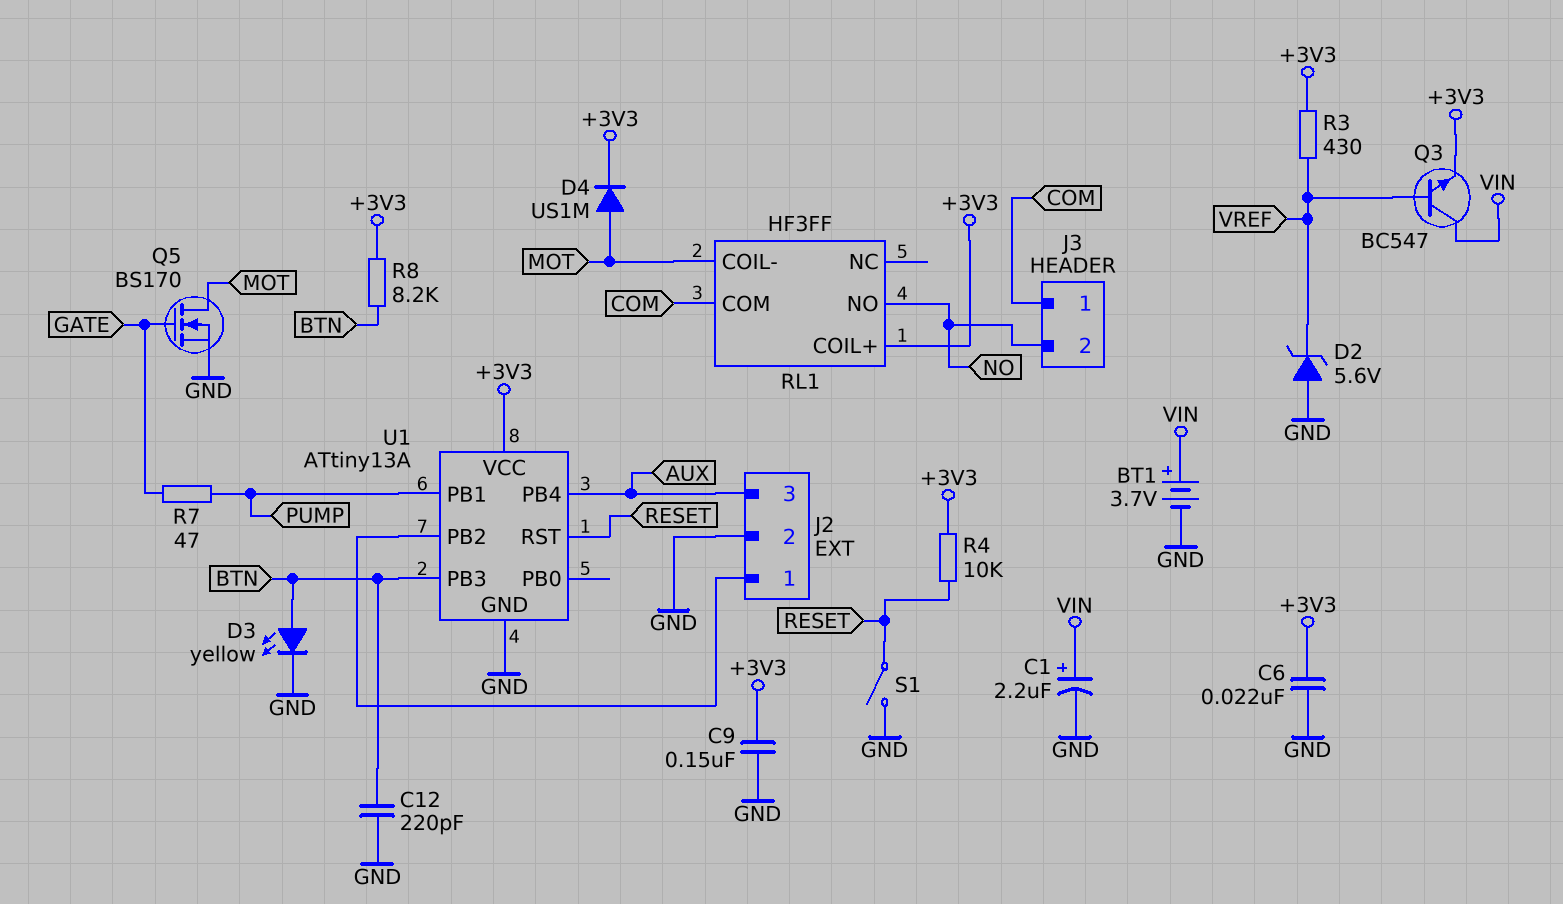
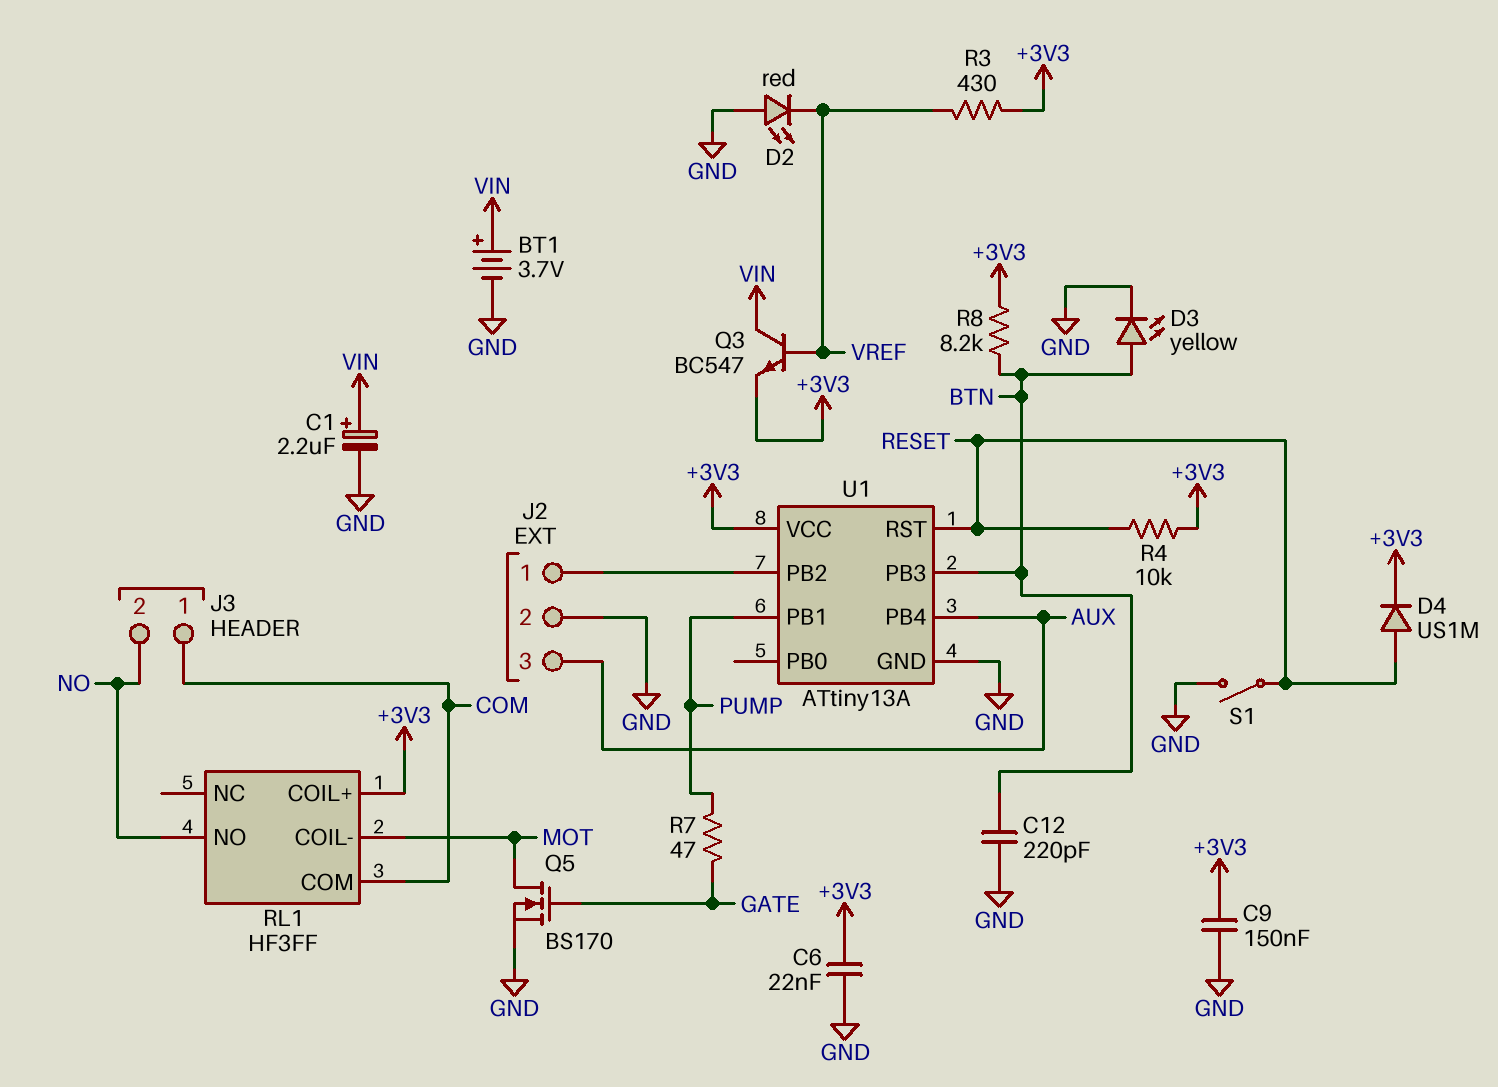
D2: zener 5.6V (A GND, K VREF) -> LED red (A GND, K VREF)
D4: diode US1M (A MOT, K +3V3) -> diode US1M (A RESET, K +3V3)

